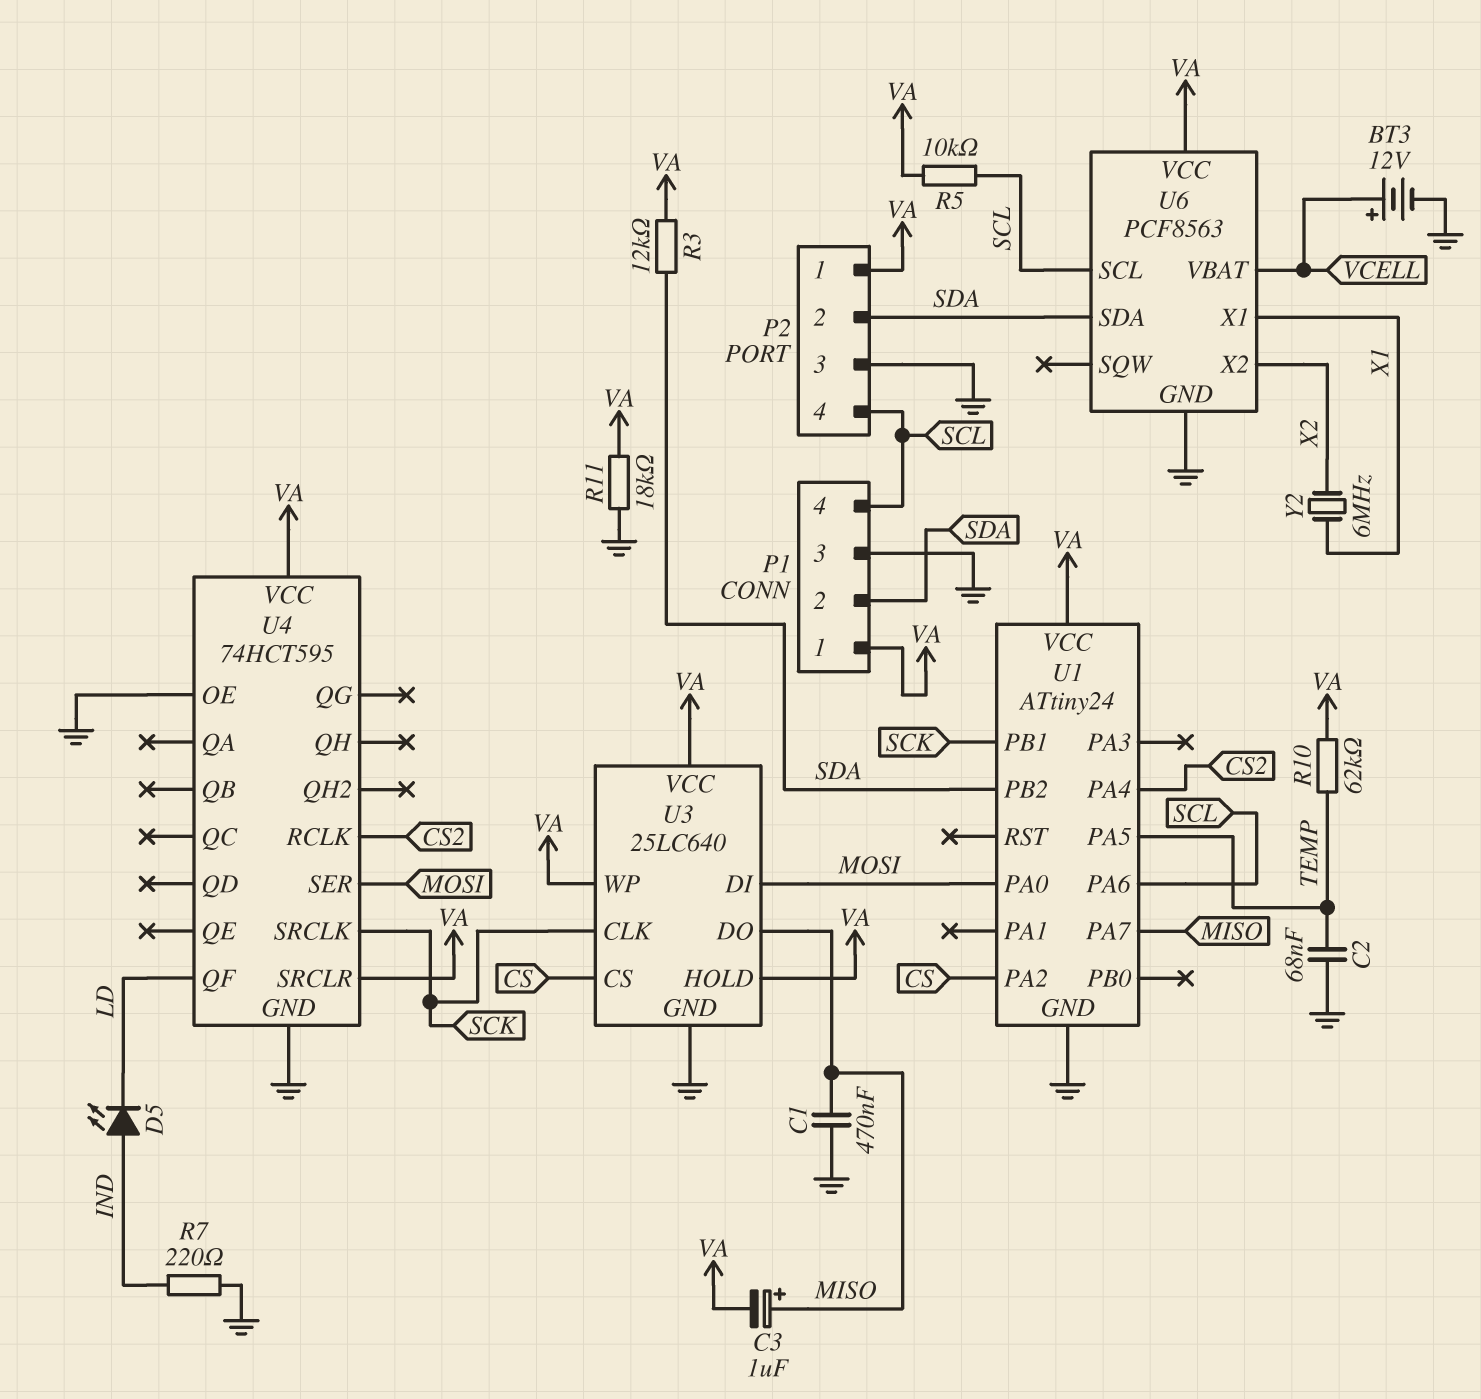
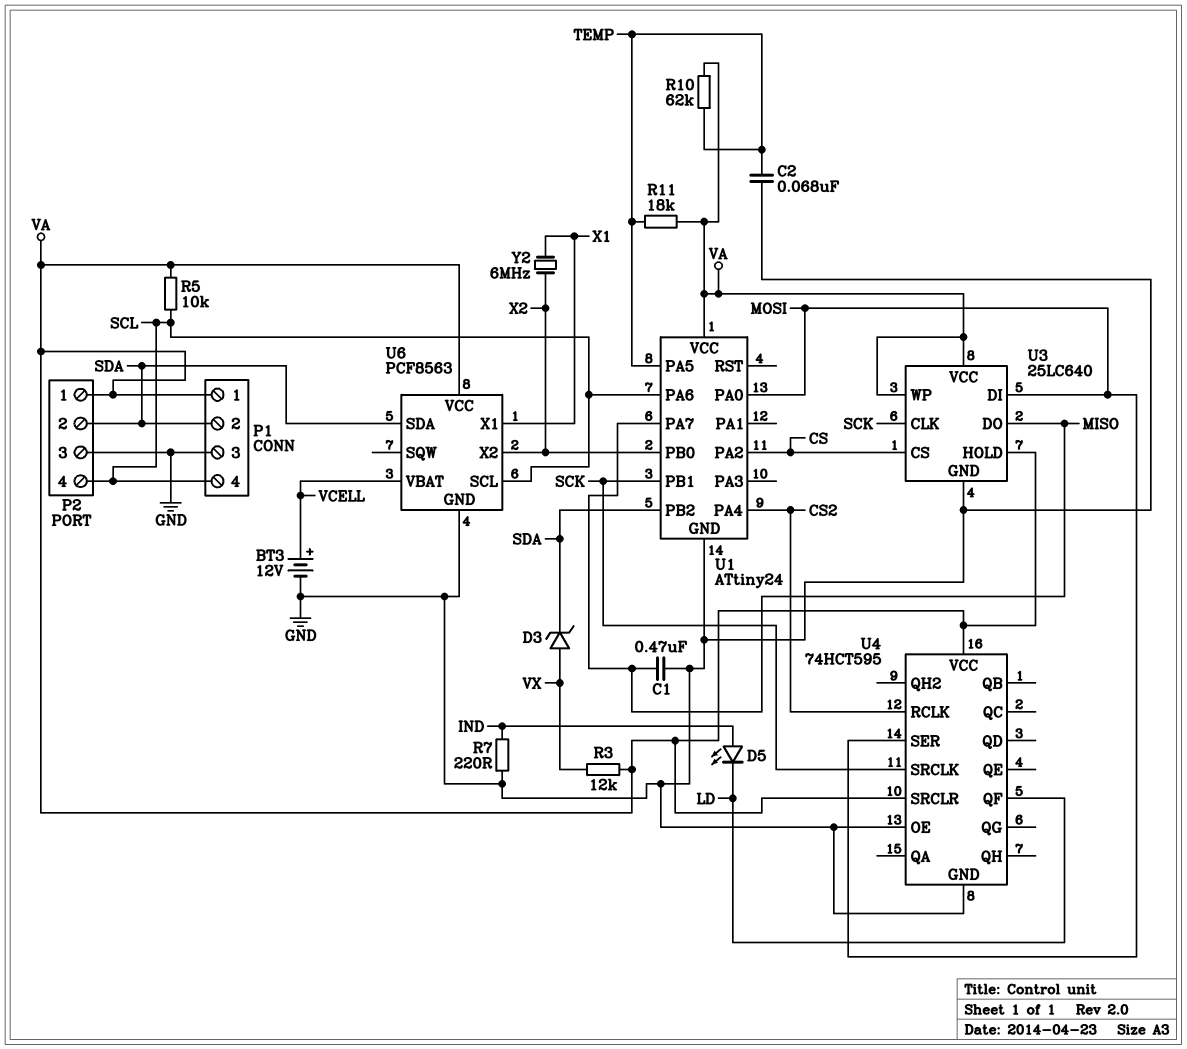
C3: 1uF (plus MISO, minus VA) -> none
D3: none -> zener (A VX, K SDA)
R3: 12k (SDA, VA) -> 12k (VA, VX)
R11: 18k (GND, VA) -> 18k (TEMP, VA)
U1 pin PB0: none -> X2

